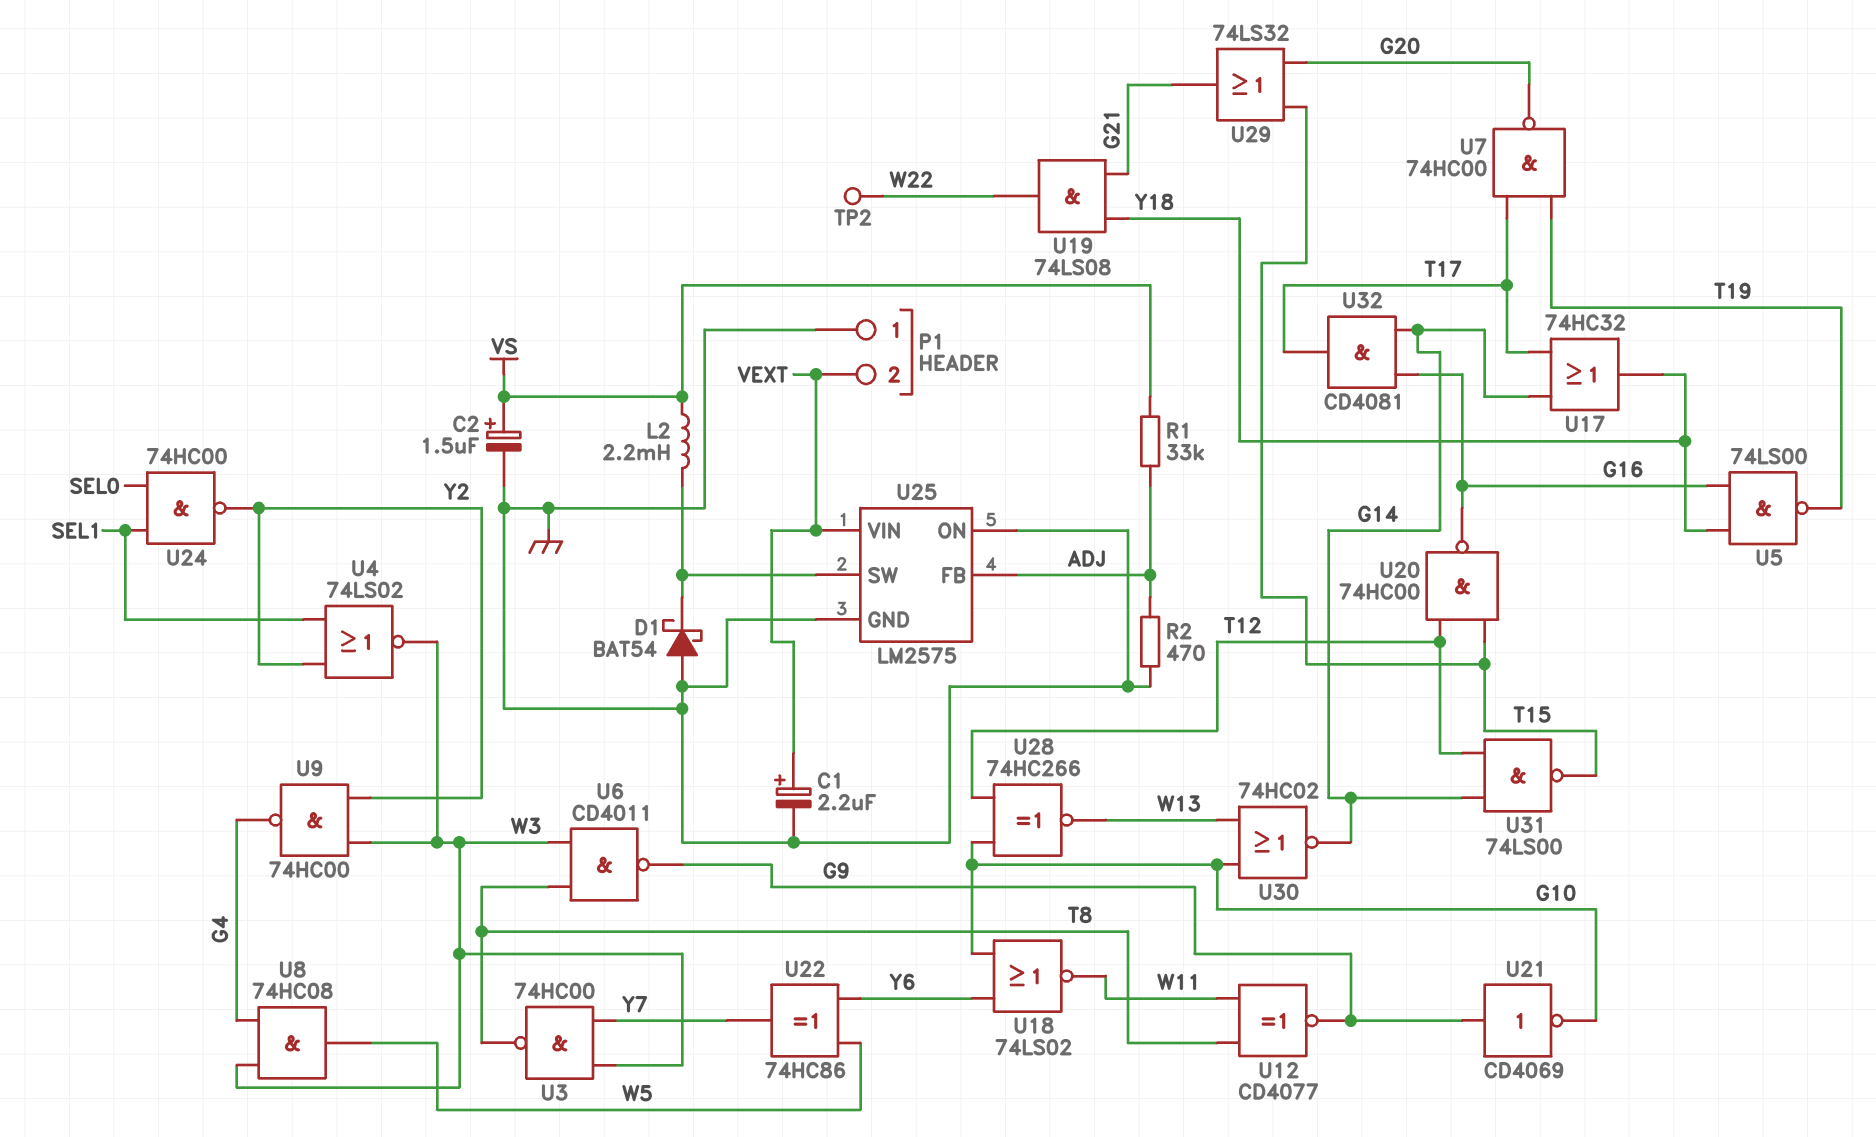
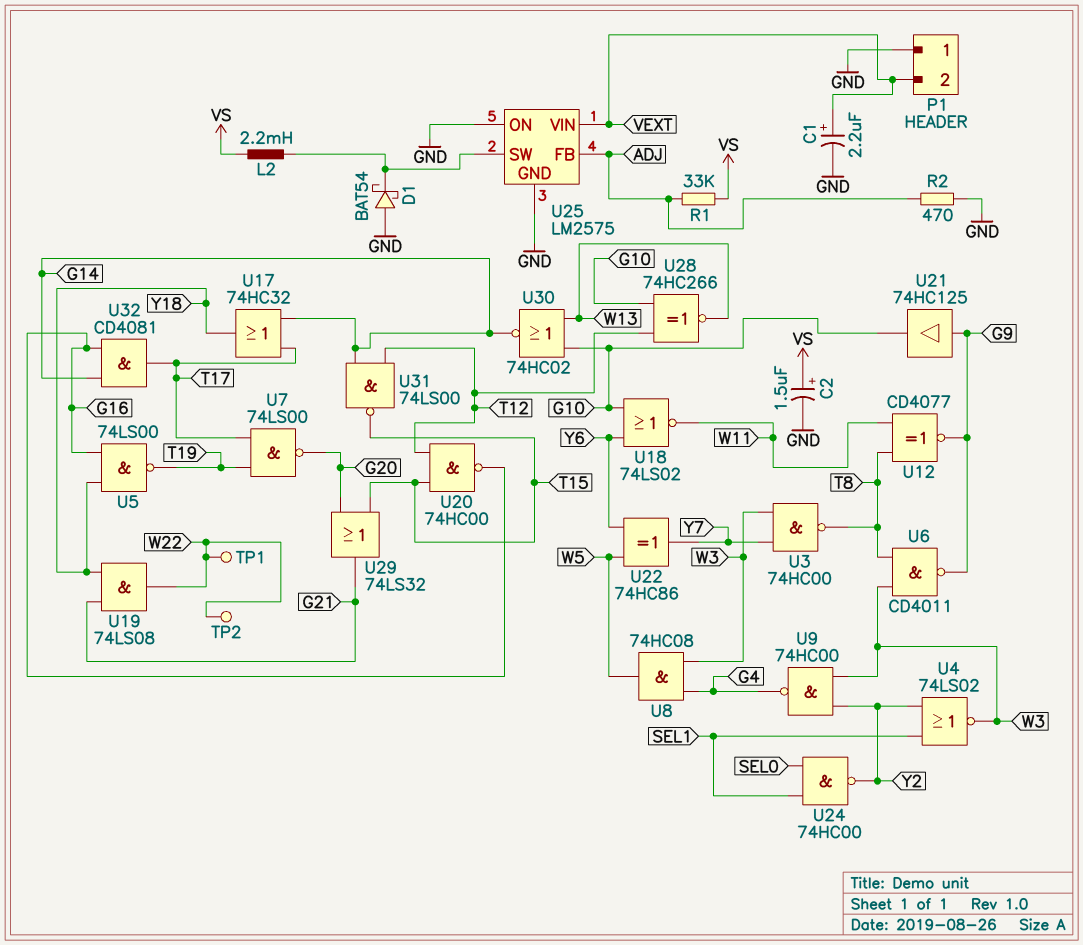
TP1: none -> test point (W22)
U7: NAND 74HC00 (in T17, in T19, out G20) -> NAND 74LS00 (in T17, in T19, out G20)
U21: NOT CD4069 (in G9, out G10) -> buffer 74HC125 (in G9, out G10)

